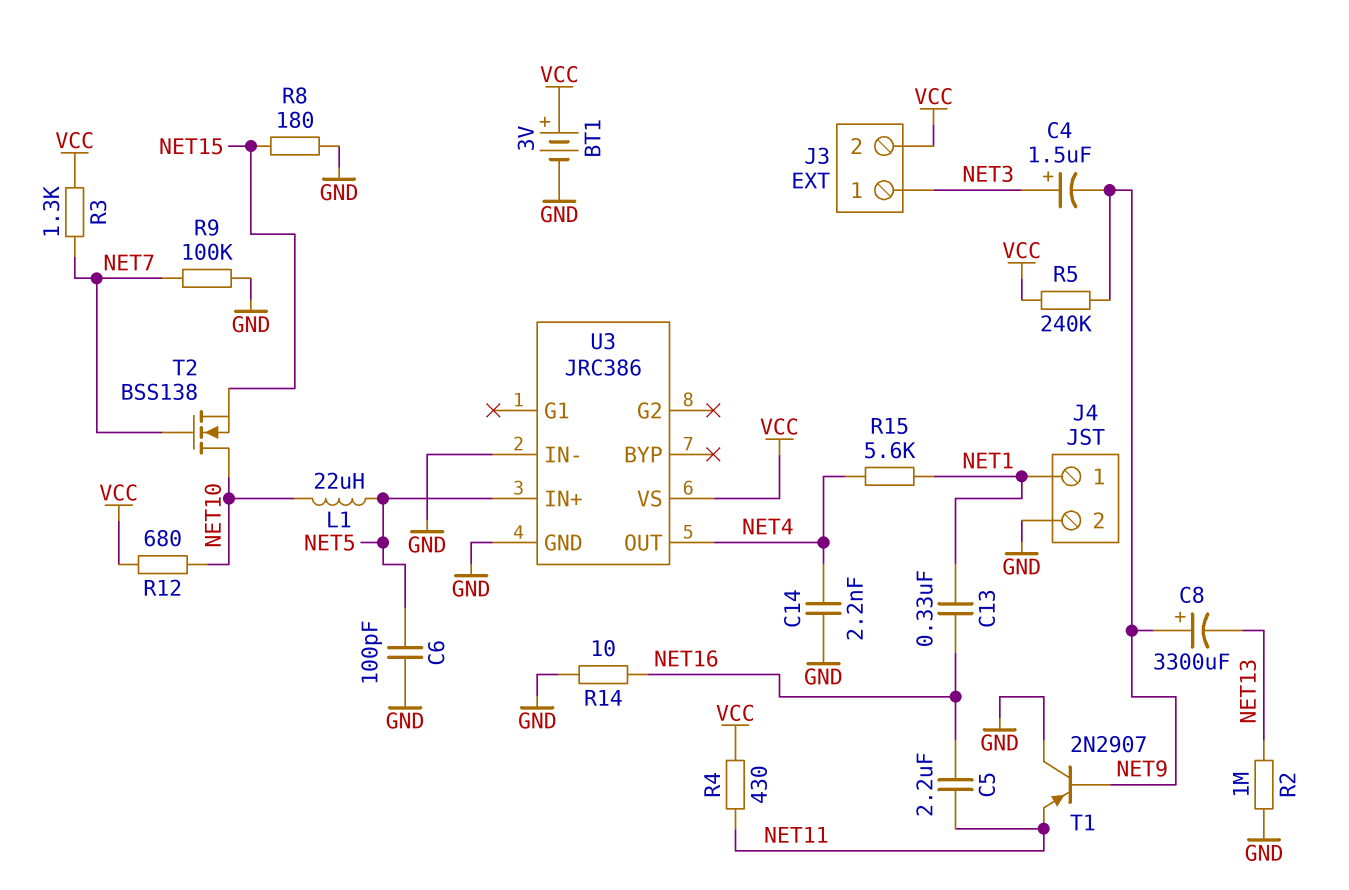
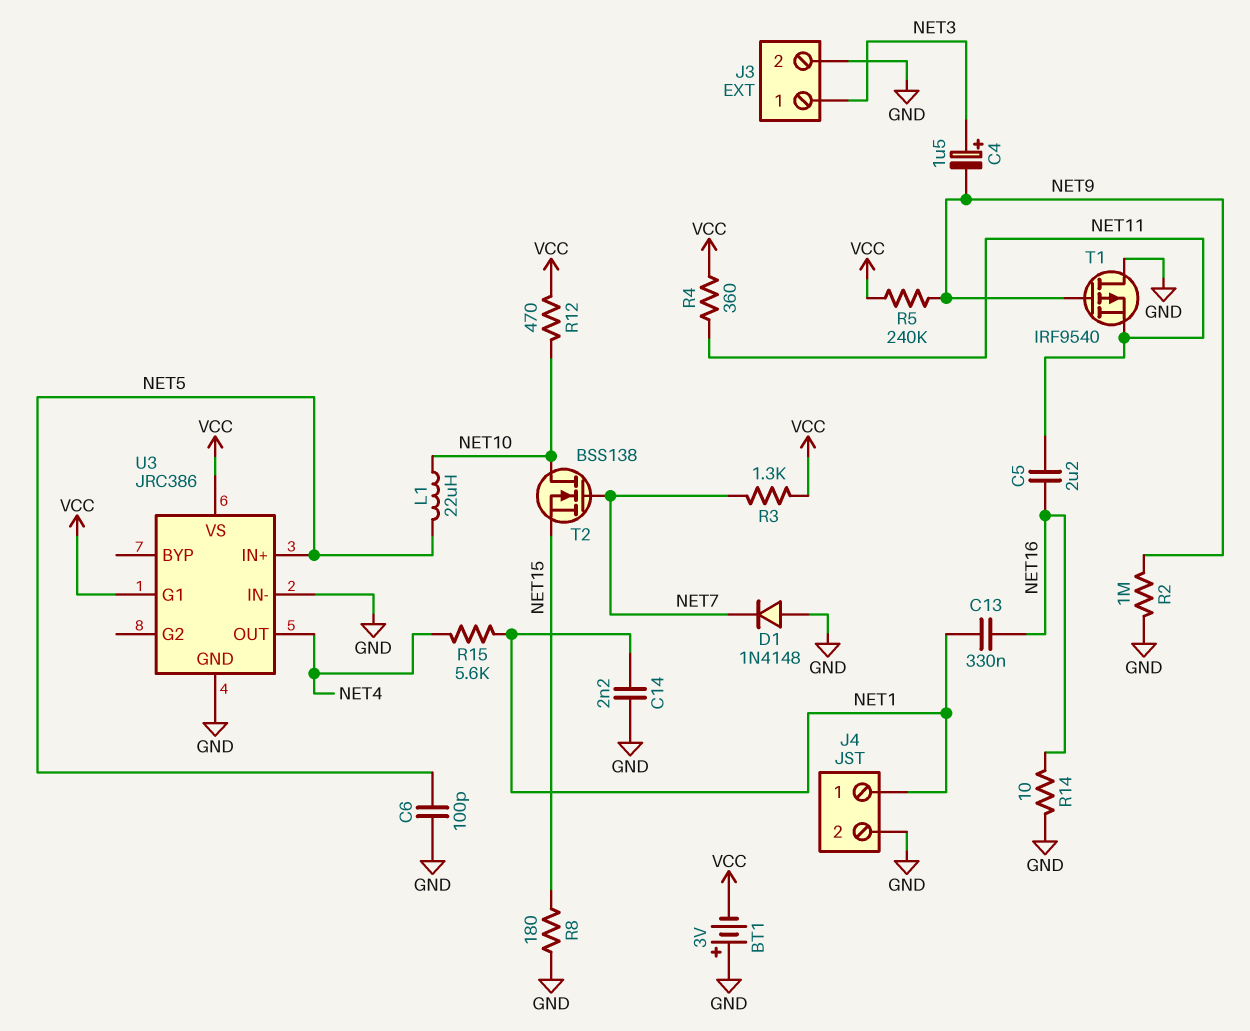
BT1: 3V (plus VCC, minus GND) -> 3V (plus GND, minus VCC)
C8: 3300uF (plus NET9, minus NET13) -> none
C14: 2.2nF (GND, NET4) -> 2.2nF (GND, NET1)
D1: none -> diode 1N4148 (A GND, K NET7)
J3 pin 2: VCC -> GND
R2: 1M (GND, NET13) -> 1M (GND, NET9)
R4: 430 (NET11, VCC) -> 360 (NET11, VCC)
R9: 100k (GND, NET7) -> none
R12: 680 (NET10, VCC) -> 470 (NET10, VCC)
T1: PNP 2N2907 (B NET9, C GND, E NET11) -> PMOS IRF9540 (G NET9, D GND, S NET11)
U3 pin G1: none -> VCC

